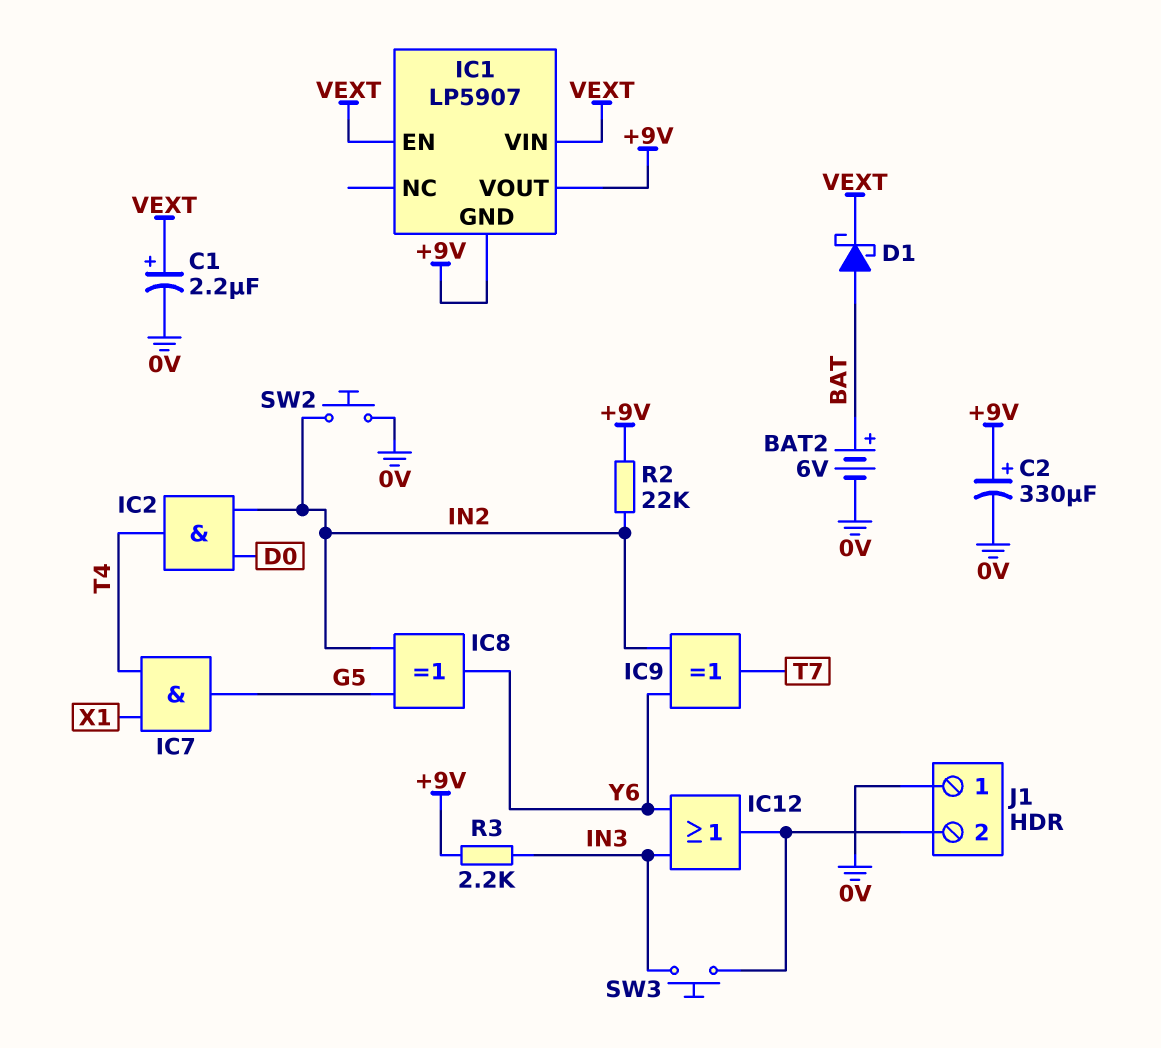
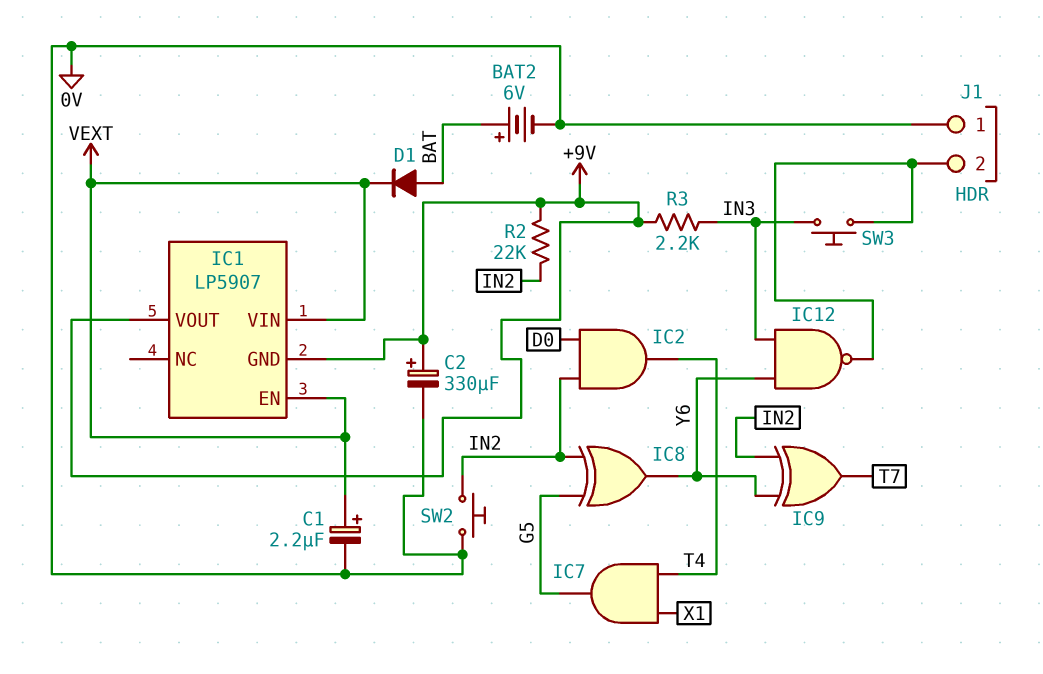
D1: schottky (A BAT, K VEXT) -> diode (A BAT, K VEXT)
IC12: OR (in IN3, in Y6, out J1/2) -> NAND (in IN3, in Y6, out J1/2)

